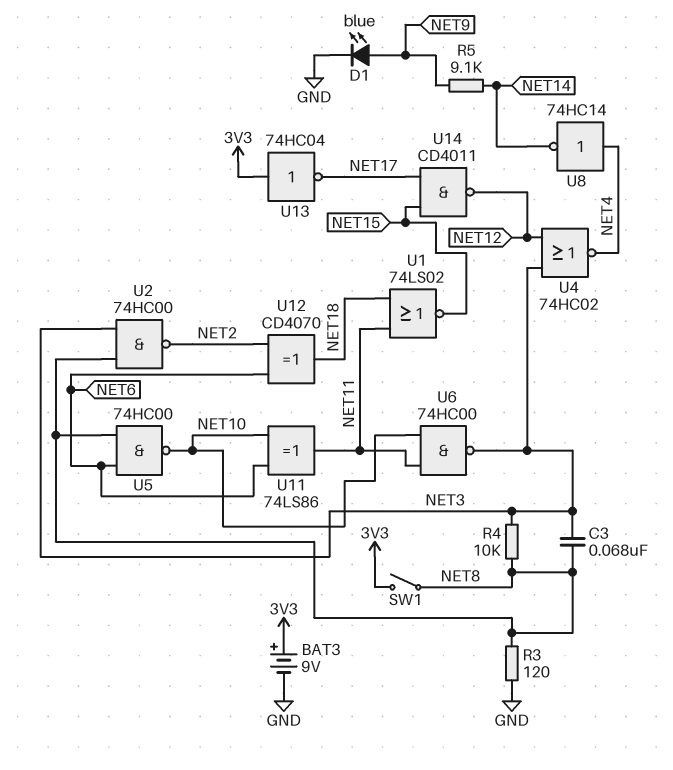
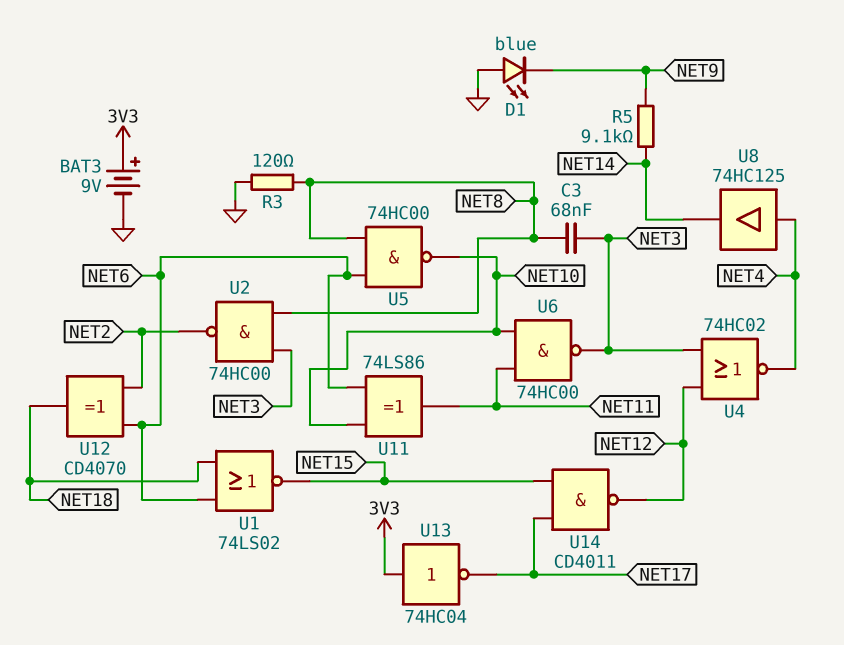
D1: LED blue (A NET9, K GND) -> LED blue (A GND, K NET9)
R4: 10k (NET3, NET8) -> none
SW1: switch (3V3, NET8) -> none
U1: NOR 74LS02 (in NET11, in NET18, out NET15) -> NOR 74LS02 (in NET6, in NET18, out NET15)
U8: NOT 74HC14 (in NET4, out NET14) -> buffer 74HC125 (in NET4, out NET14)

